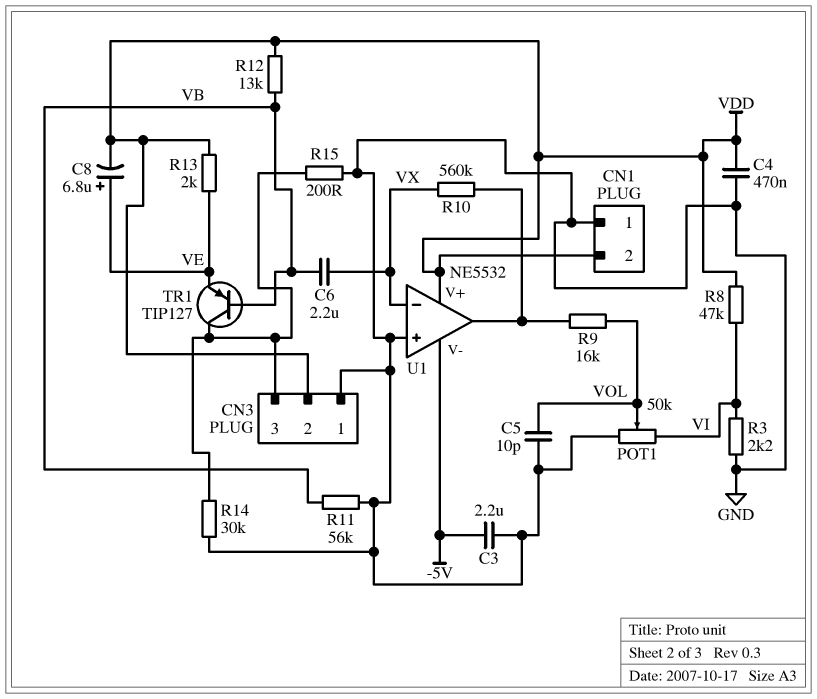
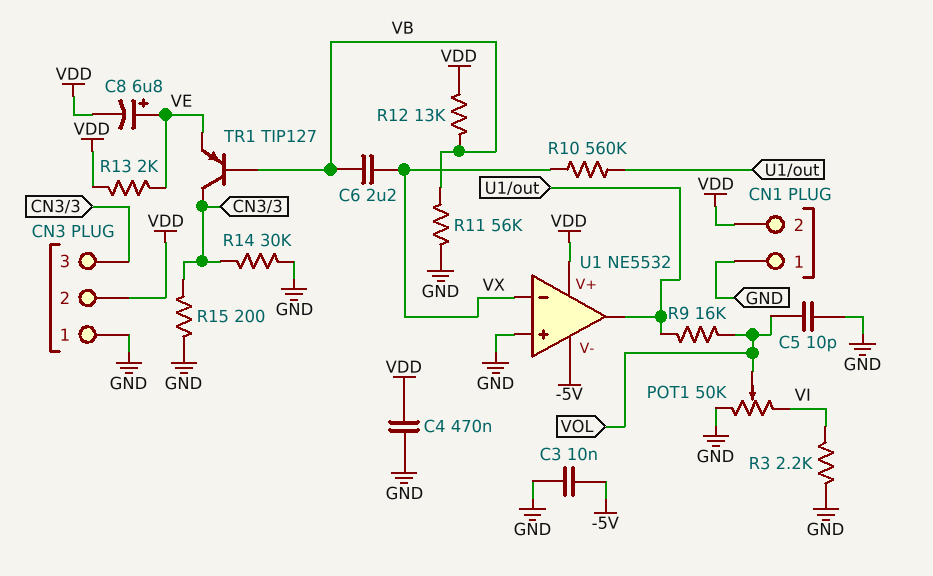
C3: 2.2uF (-5V, GND) -> 10nF (-5V, GND)
R8: 47k (VDD, VI) -> none

